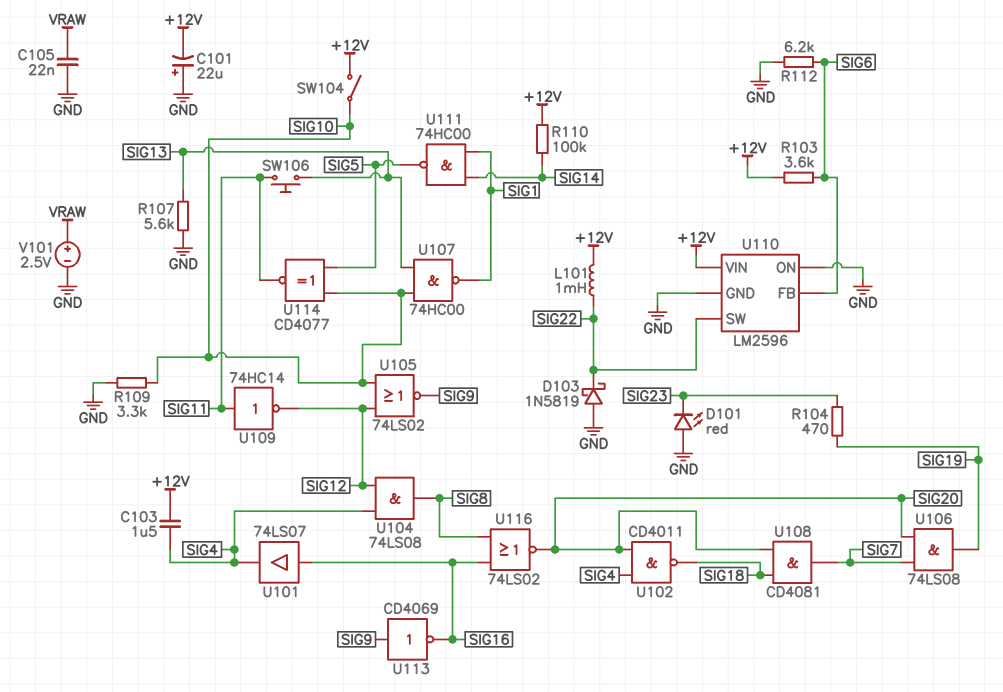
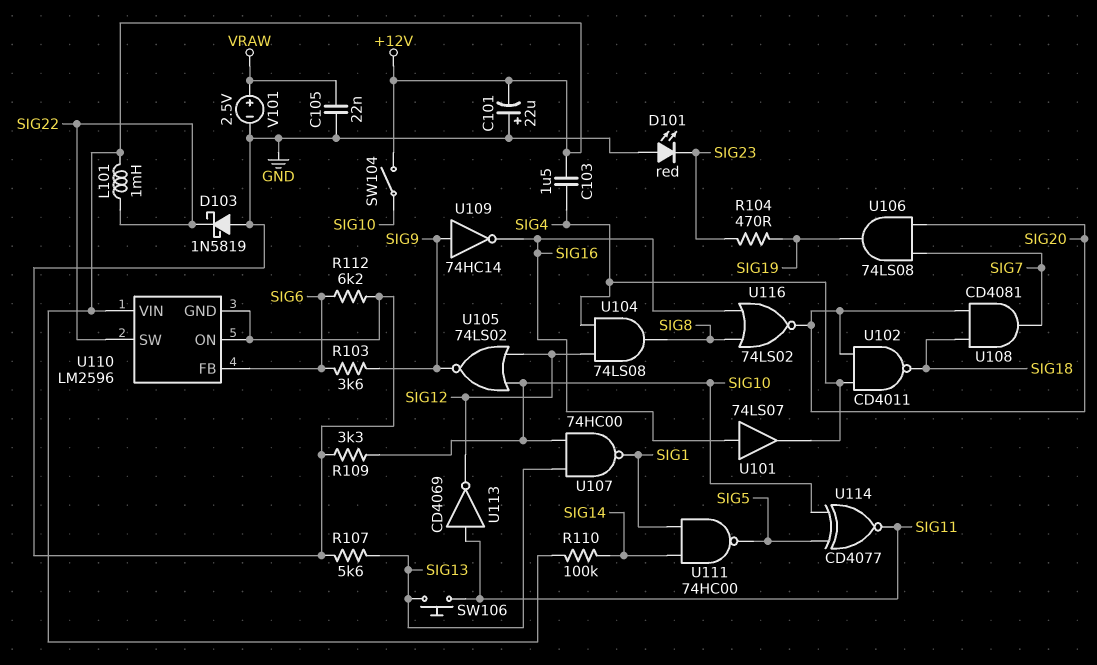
R103: 3.6k (+12V, SIG6) -> 3.6k (SIG6, SIG9)
U109: NOT 74HC14 (in SIG11, out SIG12) -> NOT 74HC14 (in SIG9, out SIG16)
U113: NOT CD4069 (in SIG9, out SIG16) -> NOT CD4069 (in SIG11, out SIG12)

